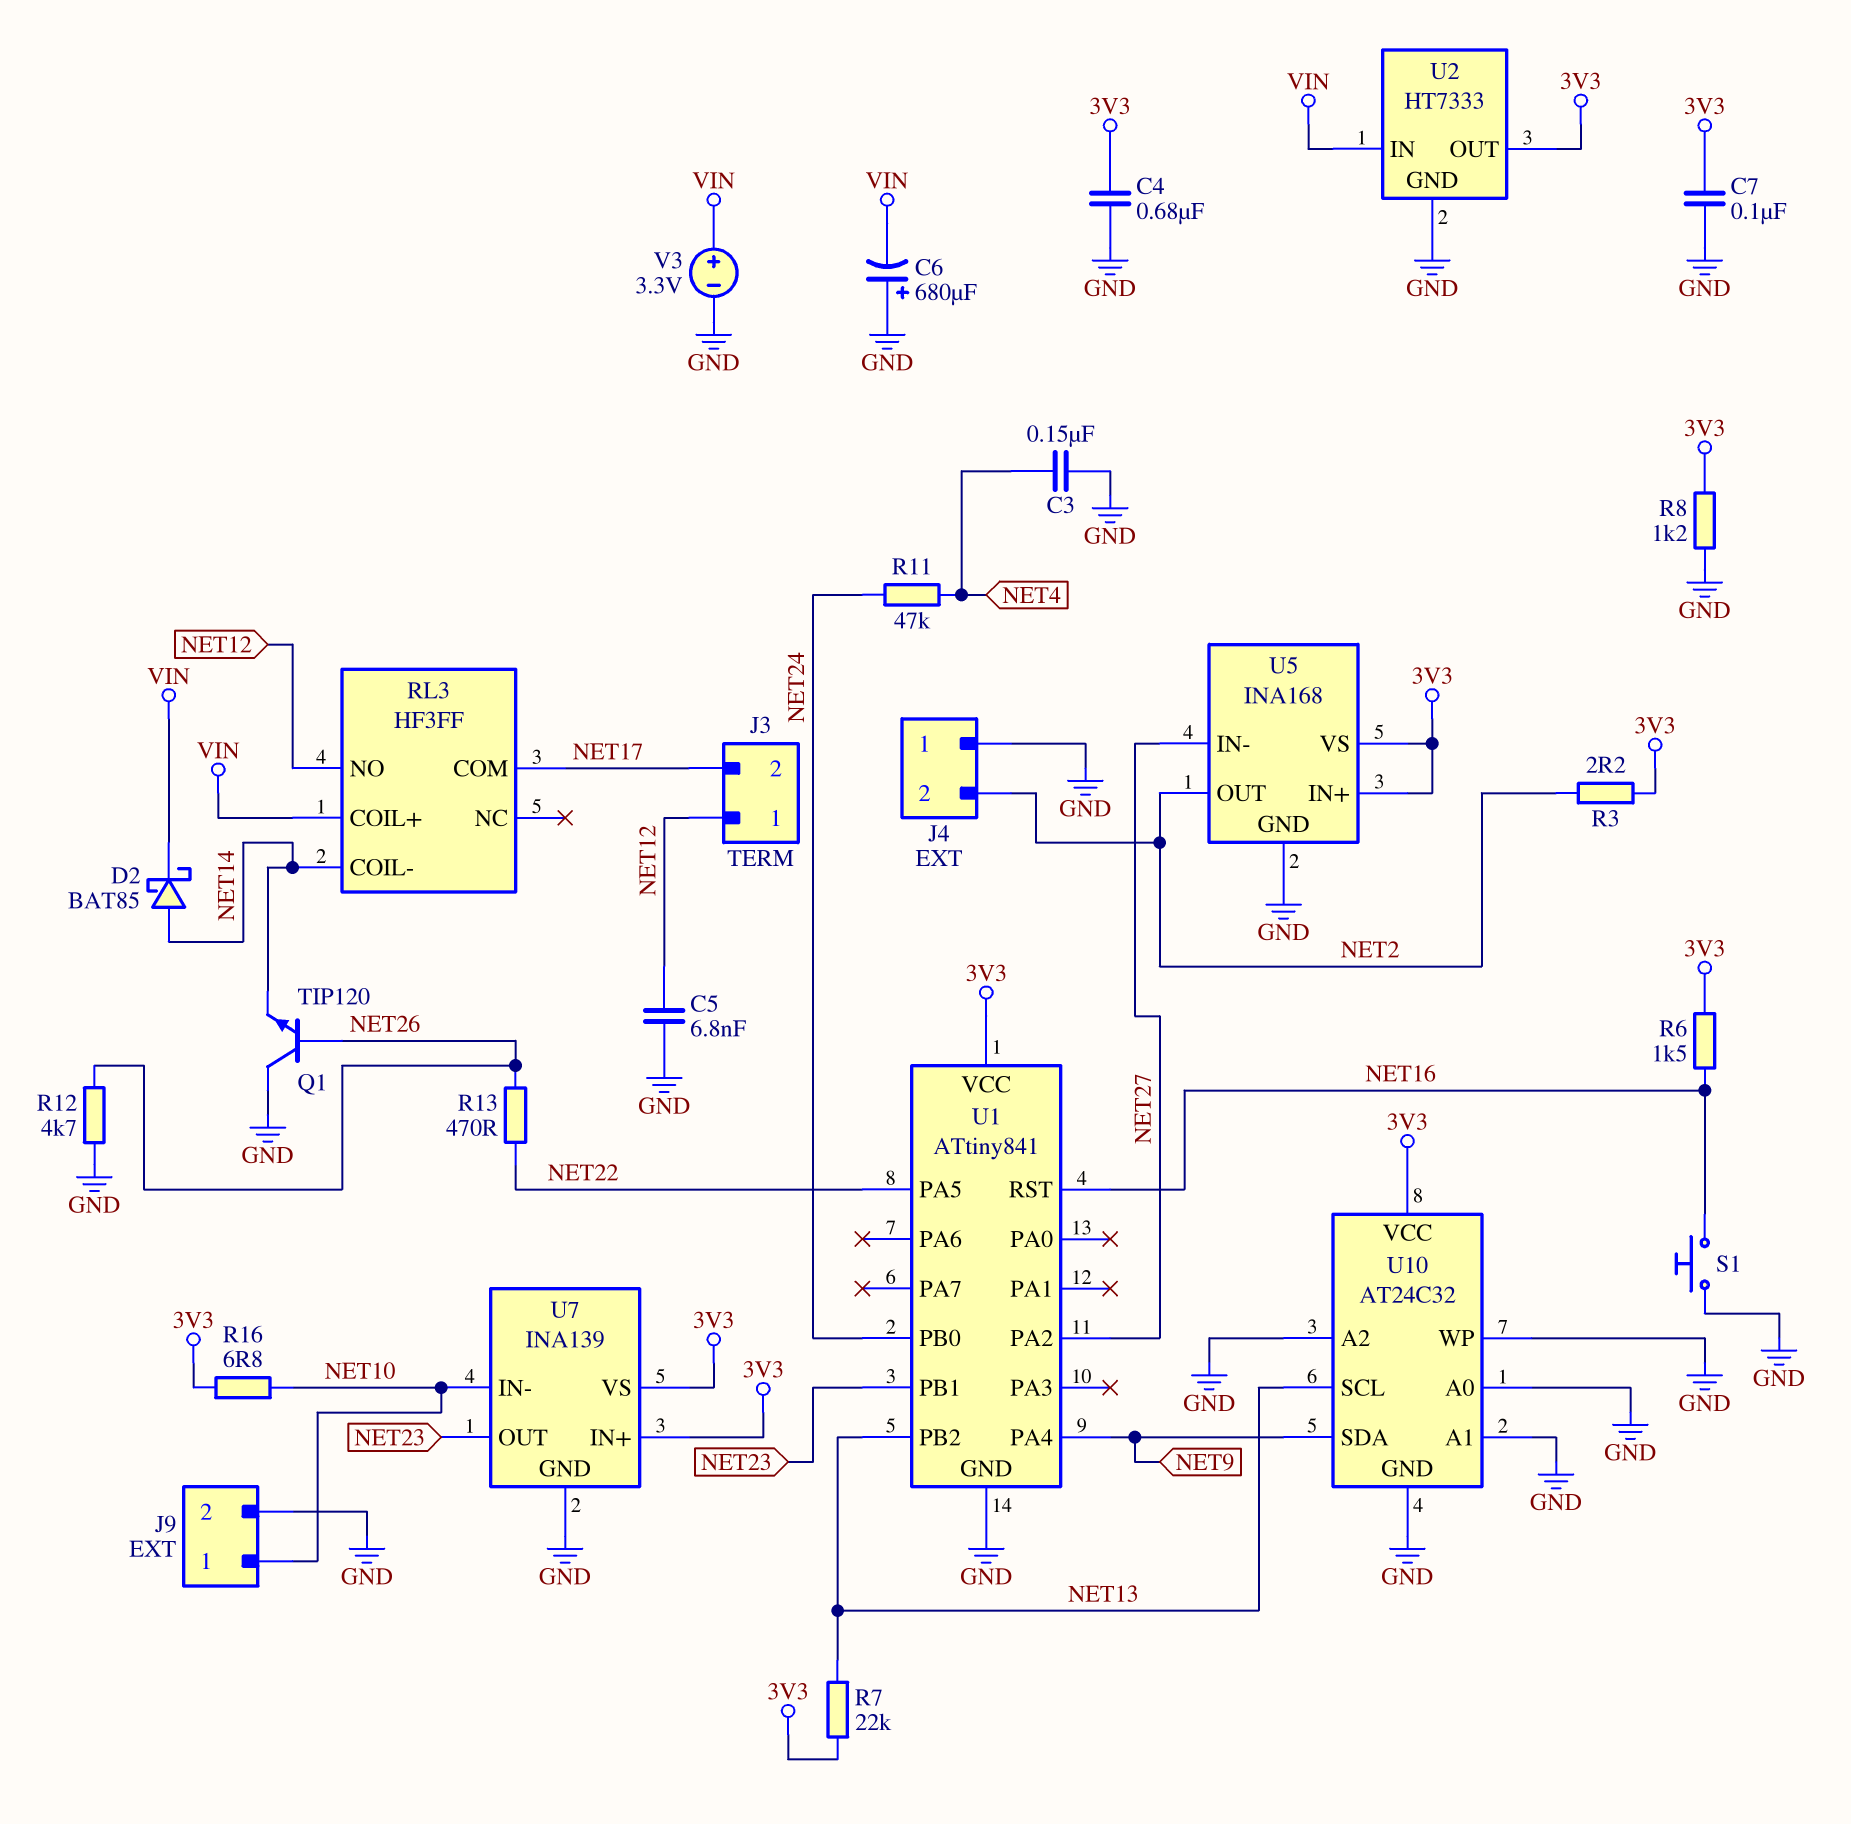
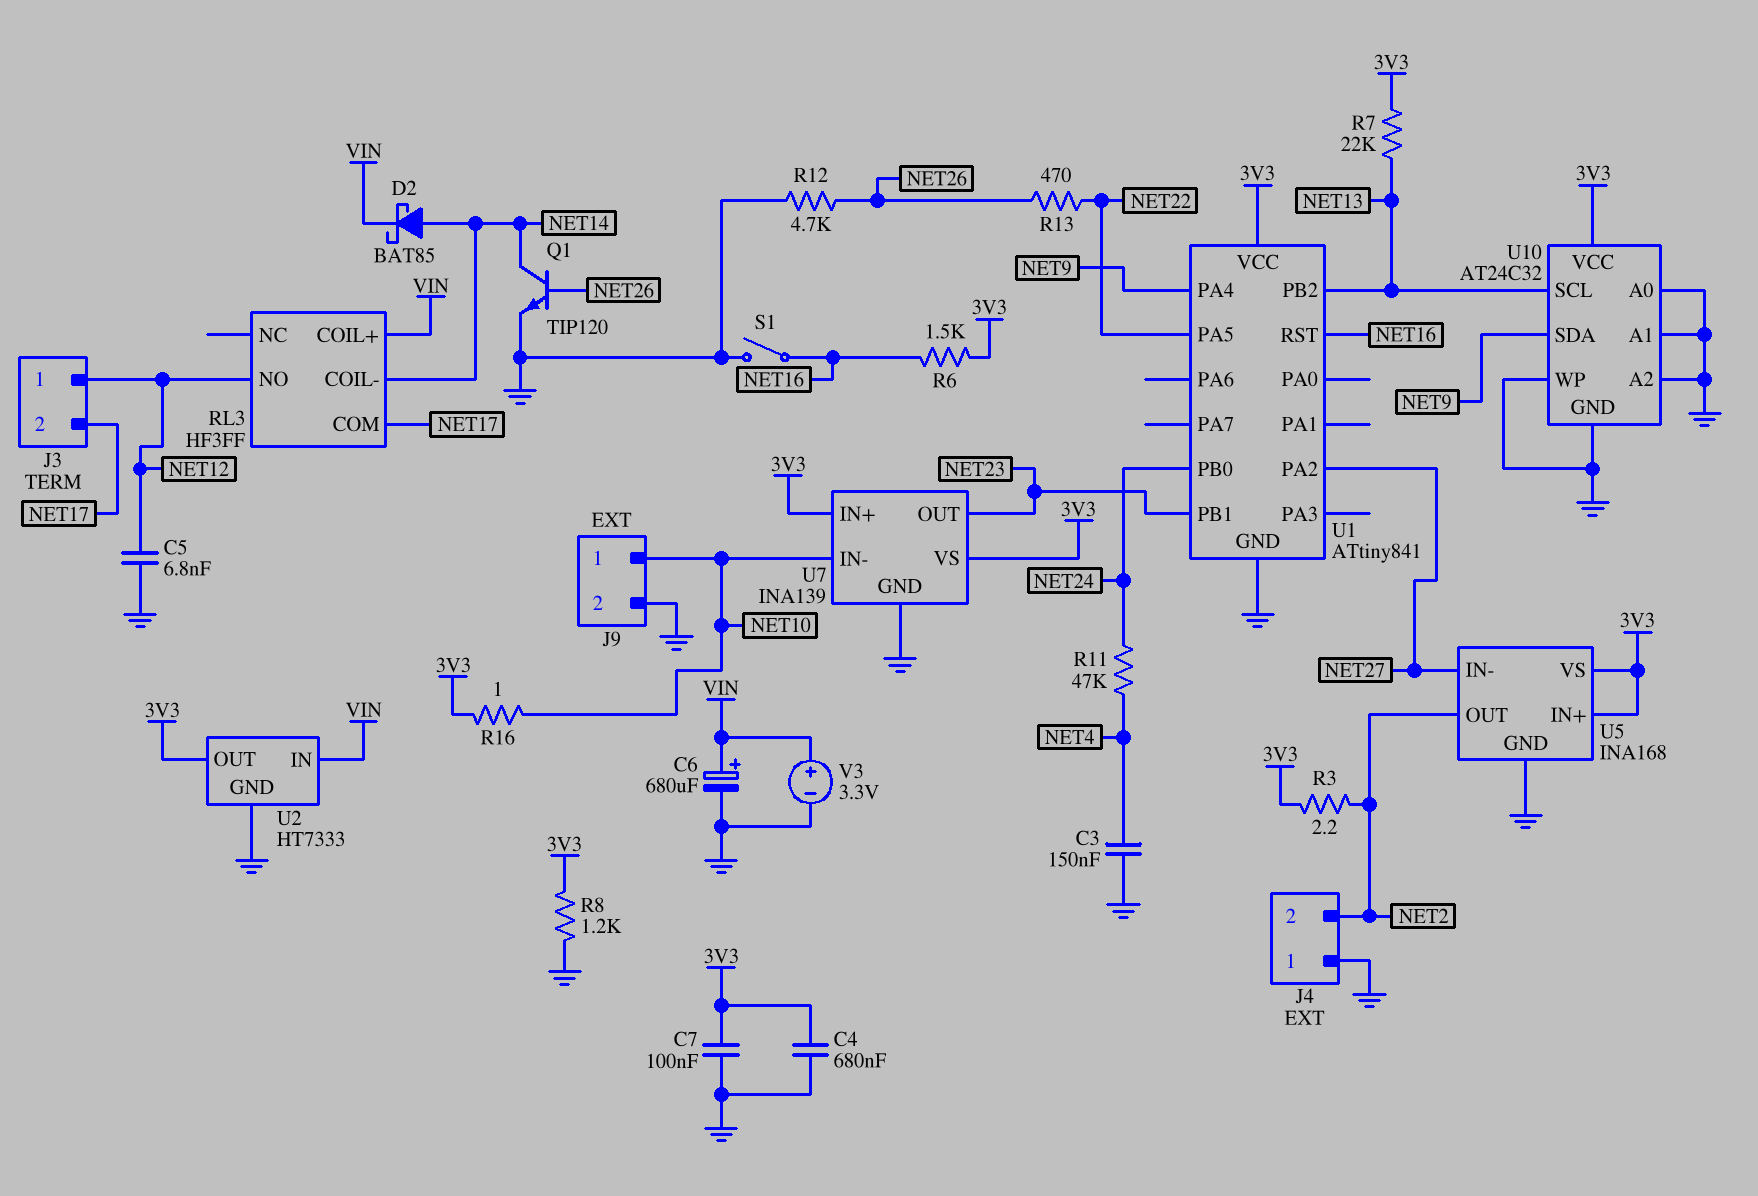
C6: 680uF (plus GND, minus VIN) -> 680uF (plus VIN, minus GND)
Q1: NPN TIP120 (B NET26, C GND, E NET14) -> NPN TIP120 (B NET26, C NET14, E GND)
R16: 6.8 (3V3, NET10) -> 1 (3V3, NET10)
S1: button (GND, NET16) -> switch (GND, NET16)

